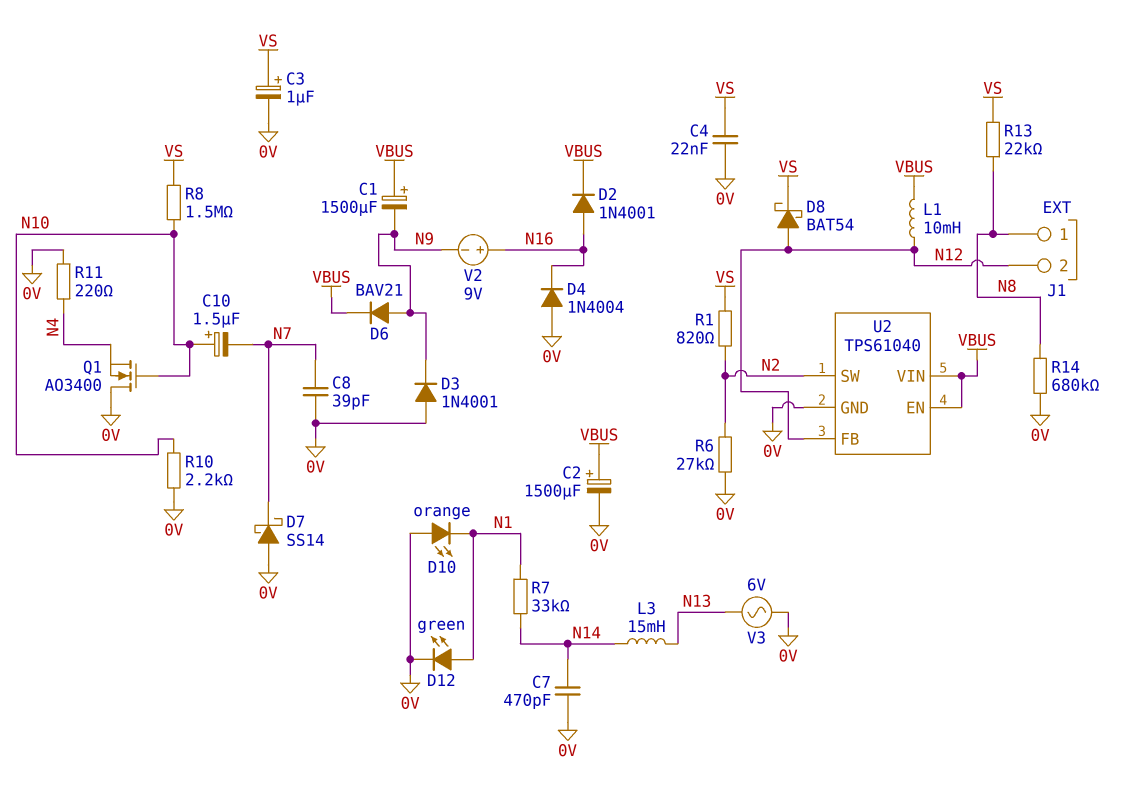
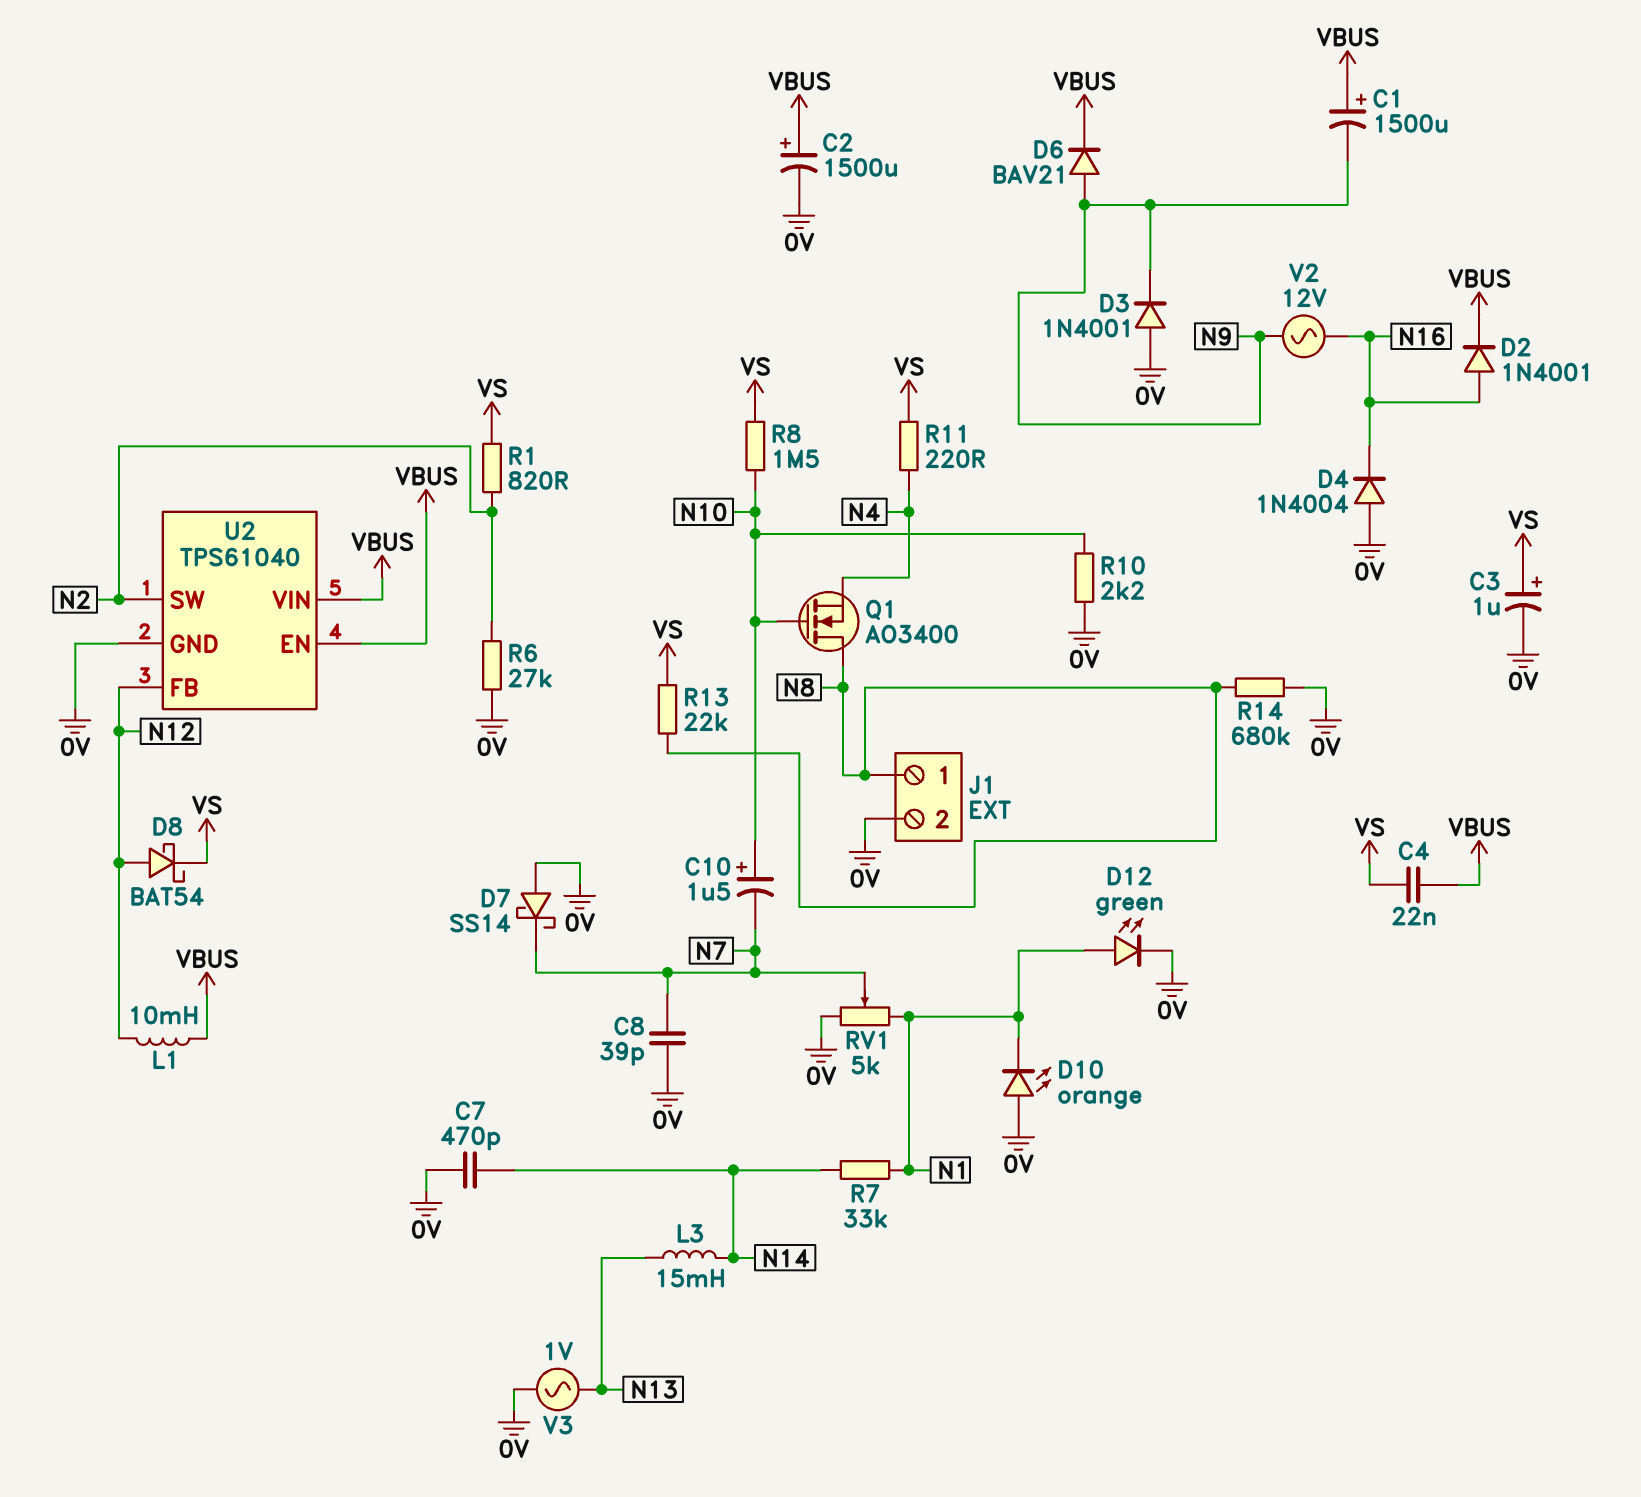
C4: 22nF (0V, VS) -> 22nF (VBUS, VS)
J1 pin 2: N12 -> 0V
Q1: NMOS AO3400 (G N10, D 0V, S N4) -> NMOS AO3400 (G N10, D N8, S N4)
R11: 220 (0V, N4) -> 220 (N4, VS)
RV1: none -> 5k (0V, N1, wiper N7)
V2: 9V (plus N16, minus N9) -> AC 12V (N9, N16)
V3: AC 6V (0V, N13) -> AC 1V (0V, N13)

